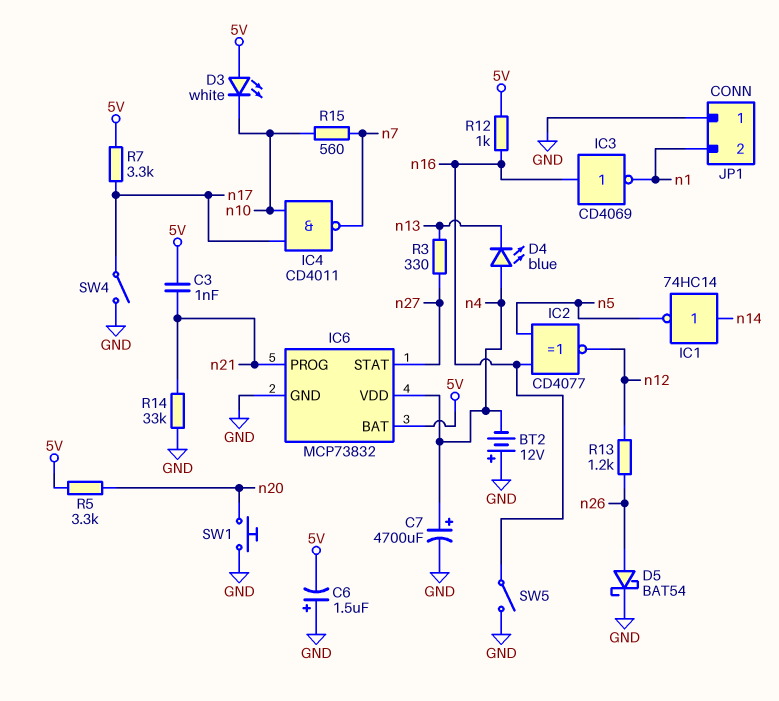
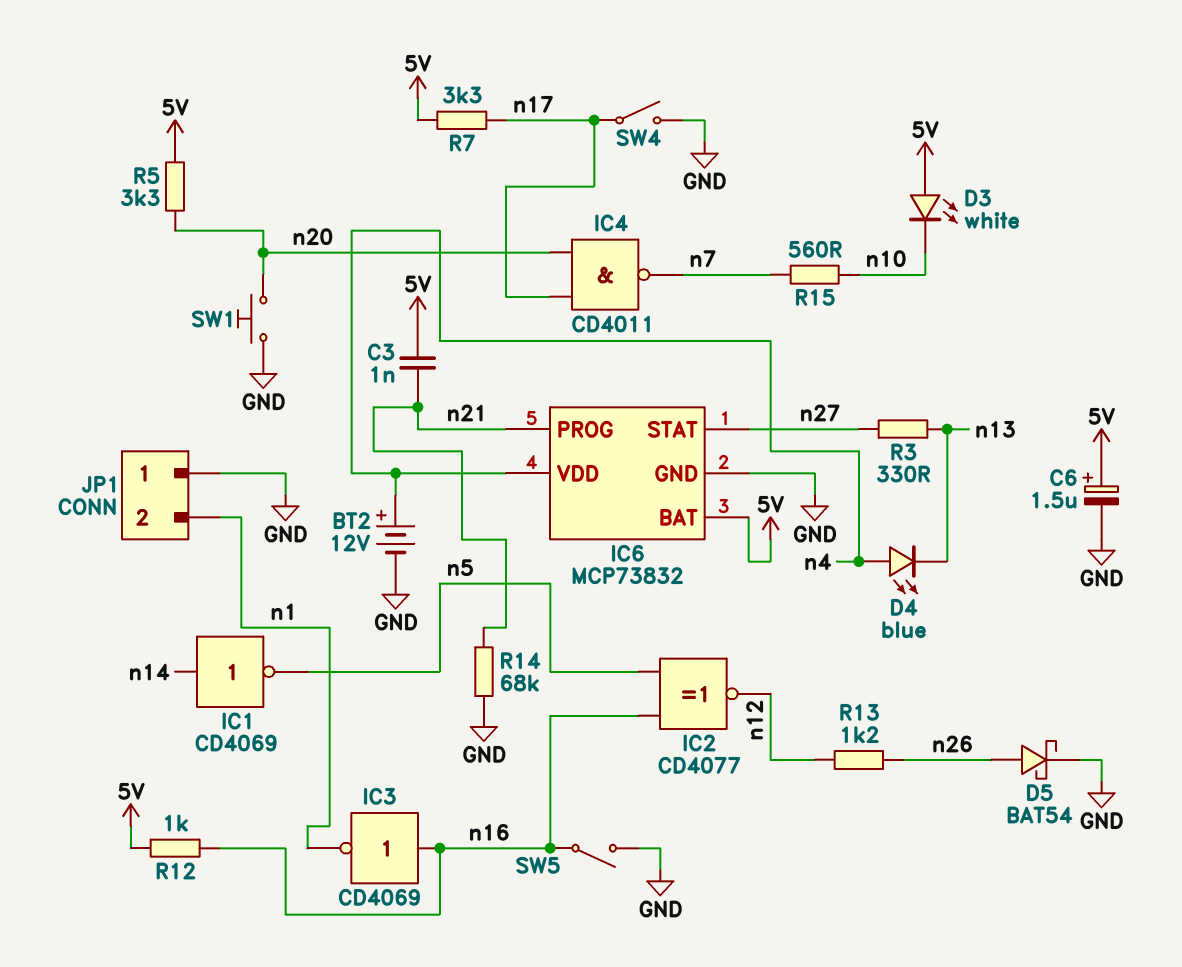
BT2: 12V (plus GND, minus n4) -> 12V (plus n4, minus GND)
C6: 1.5uF (plus GND, minus 5V) -> 1.5uF (plus 5V, minus GND)
C7: 4700uF (plus n4, minus GND) -> none
IC1: NOT 74HC14 (in n14, out n5) -> NOT CD4069 (in n14, out n5)
IC4: NAND CD4011 (in n10, in n17, out n7) -> NAND CD4011 (in n17, in n20, out n7)
R14: 33k (GND, n21) -> 68k (GND, n21)

